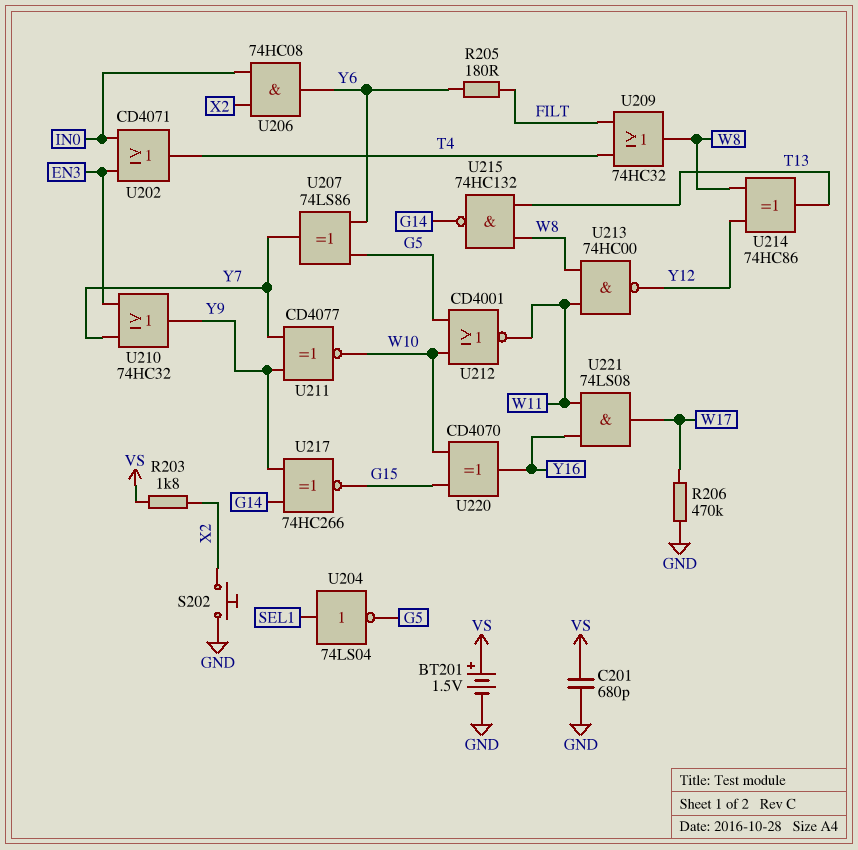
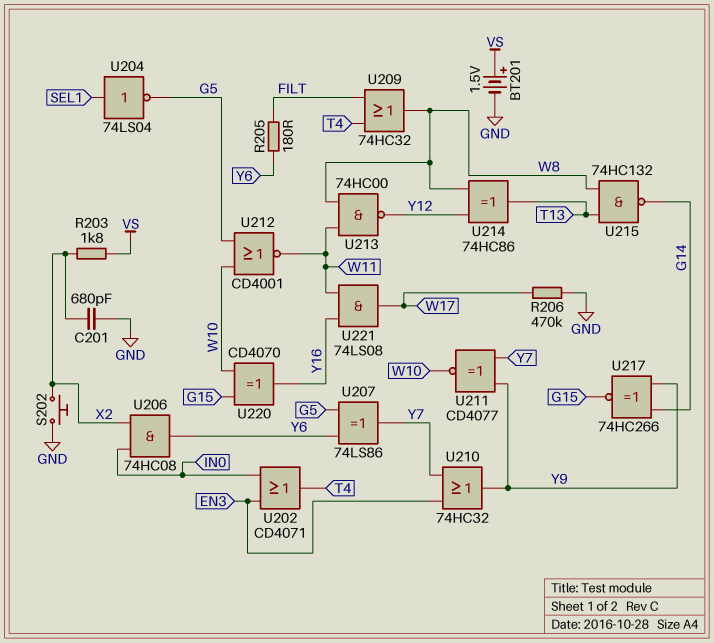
C201: 680pF (GND, VS) -> 680pF (GND, X2)

